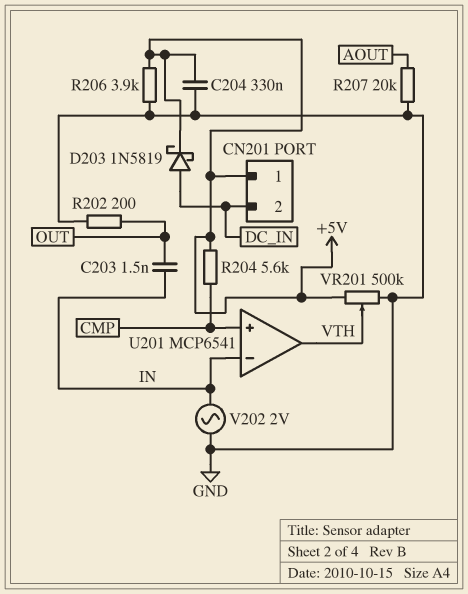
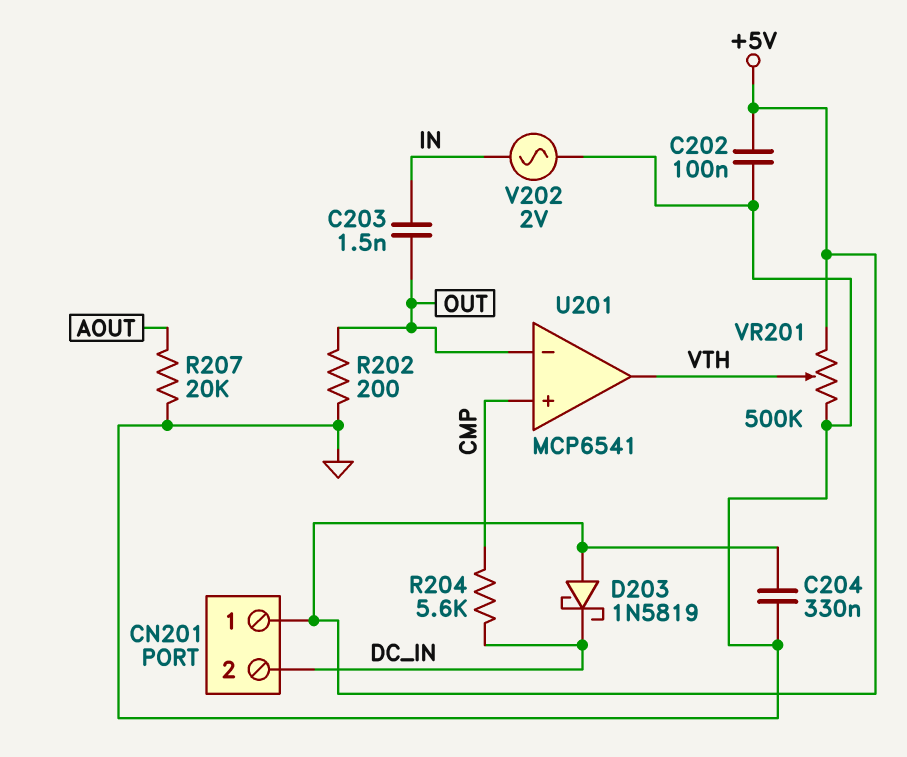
C202: none -> 100nF (+5V, GND)
D203: schottky 1N5819 (A DC_IN, K +5V) -> schottky 1N5819 (A +5V, K DC_IN)
R204: 5.6k (+5V, CMP) -> 5.6k (CMP, DC_IN)
R206: 3.9k (+5V, GND) -> none
U201 pin in-: IN -> OUT

